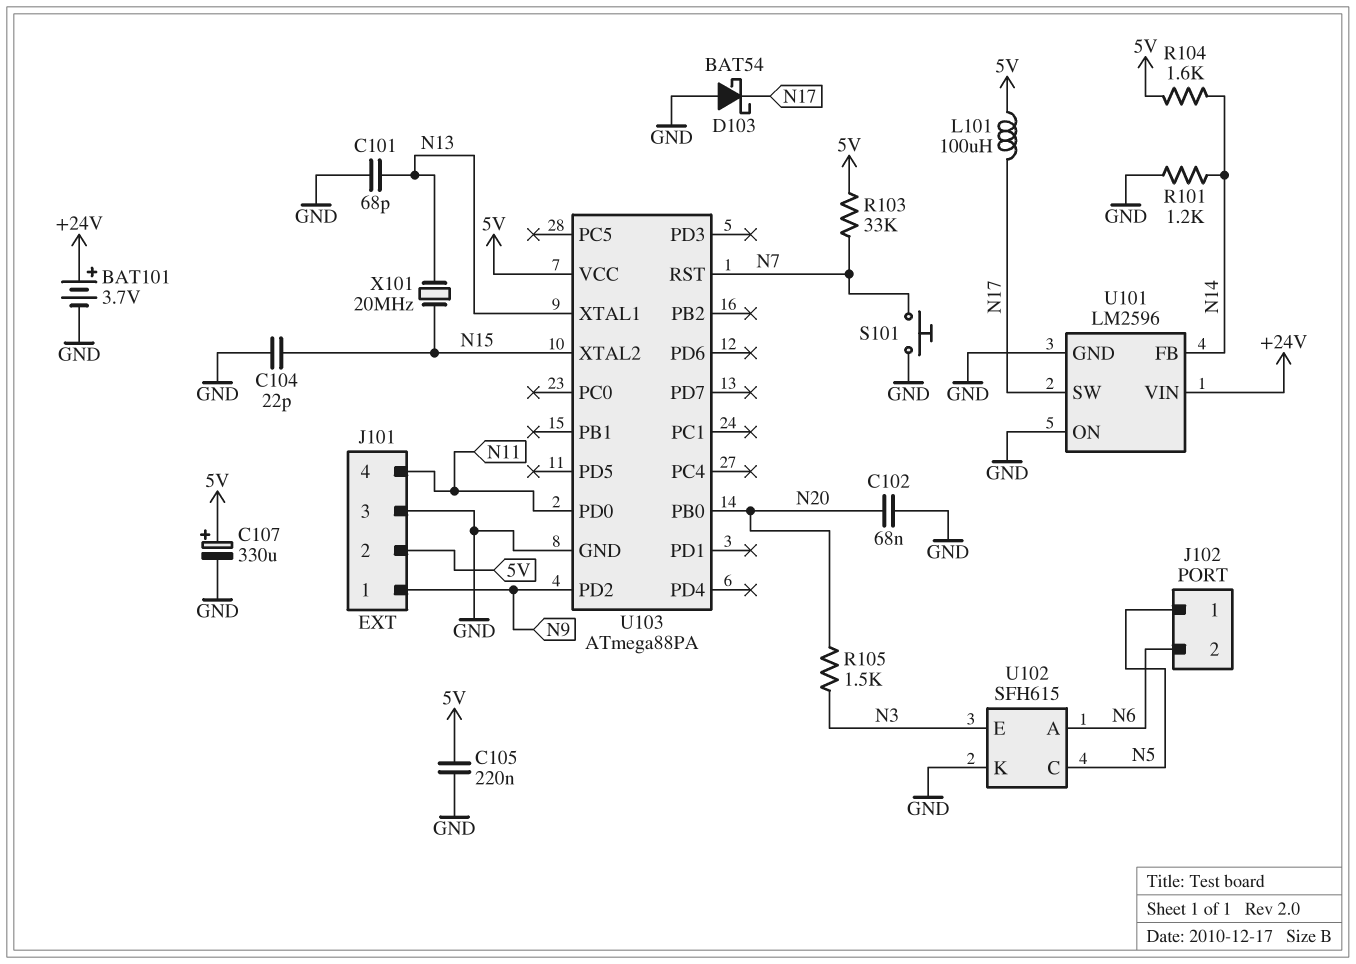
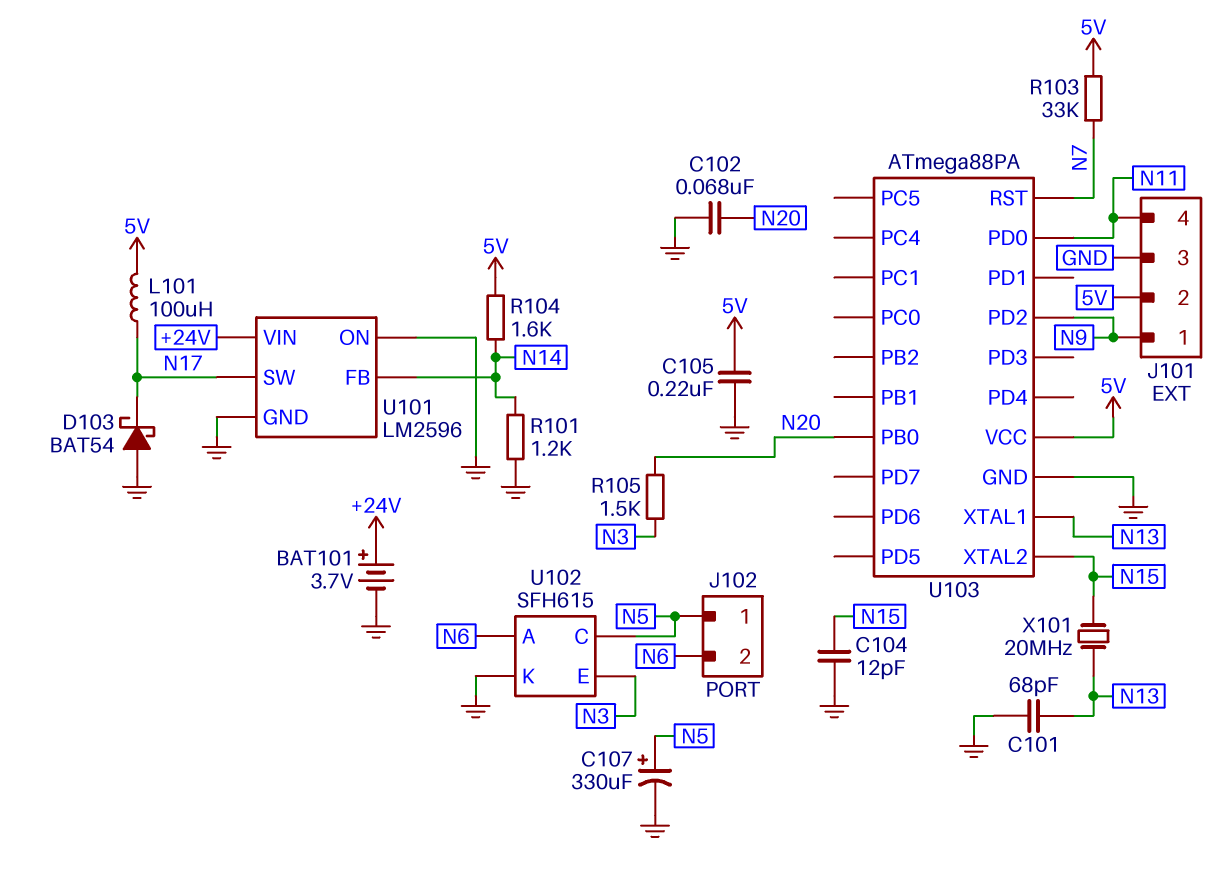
C104: 22pF (GND, N15) -> 12pF (GND, N15)
C107: 330uF (plus 5V, minus GND) -> 330uF (plus N5, minus GND)
S101: button (GND, N7) -> none

